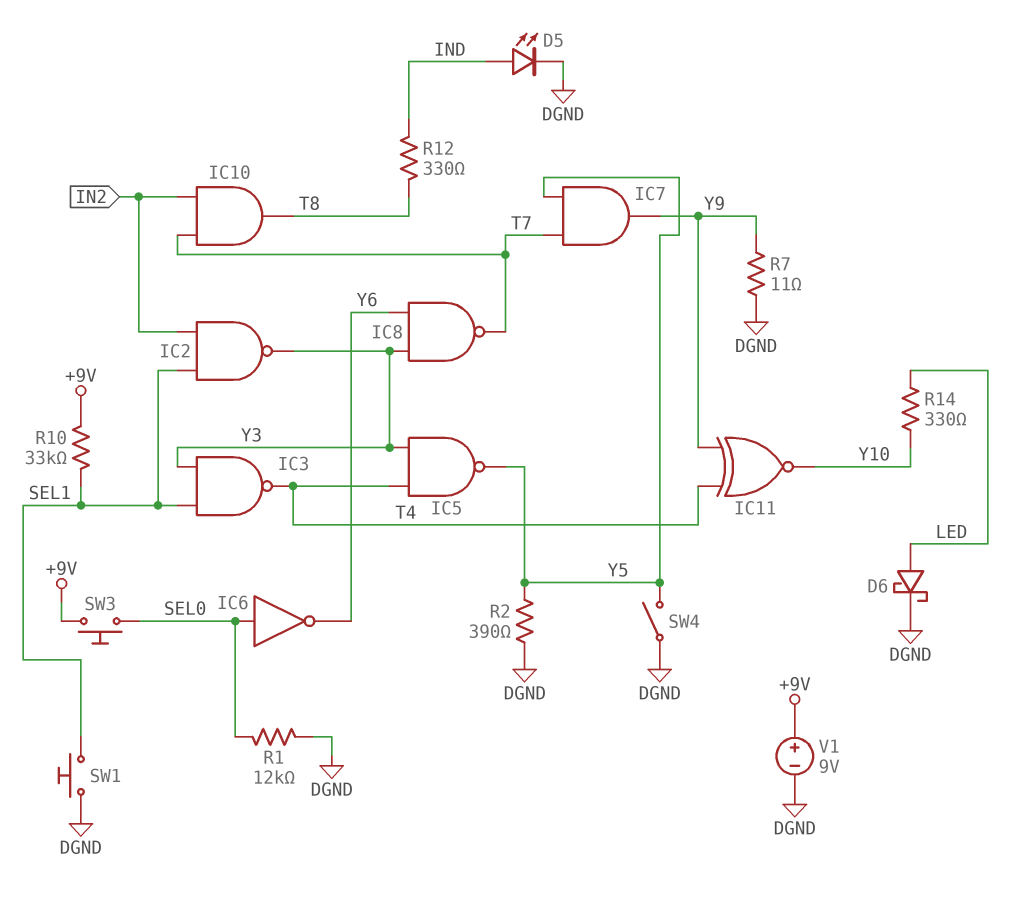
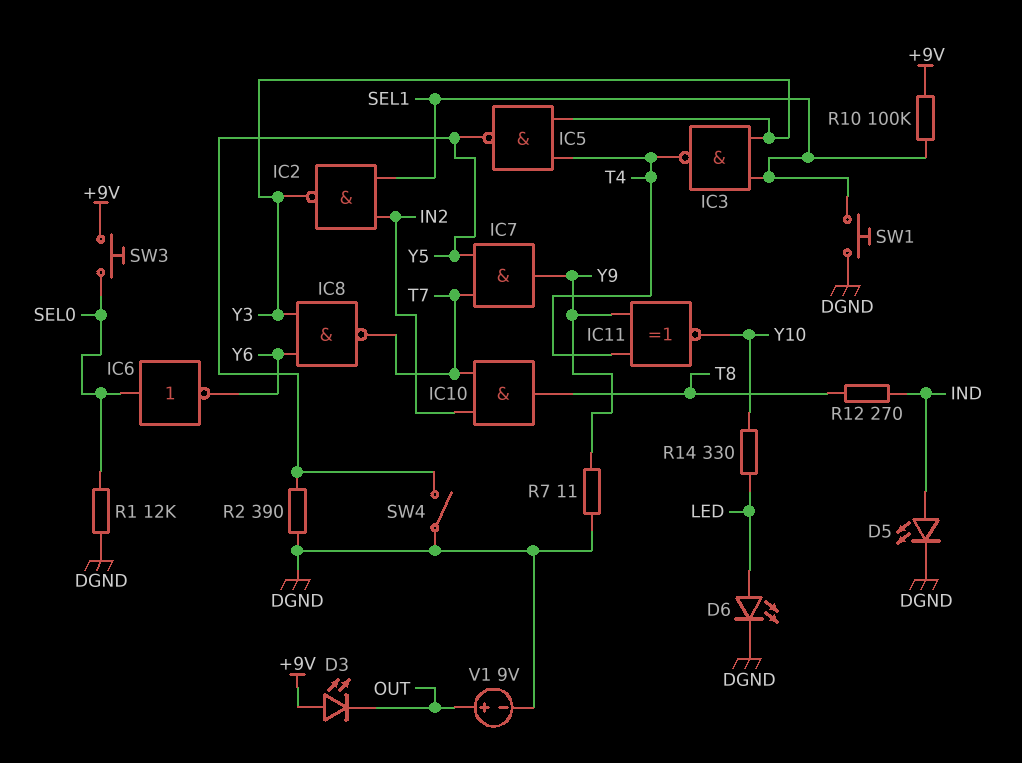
D3: none -> LED (A +9V, K OUT)
D6: schottky (A LED, K DGND) -> LED (A LED, K DGND)
R10: 33k (+9V, SEL1) -> 100k (+9V, SEL1)
R12: 330 (IND, T8) -> 270 (IND, T8)
V1: 9V (plus +9V, minus DGND) -> 9V (plus OUT, minus DGND)

